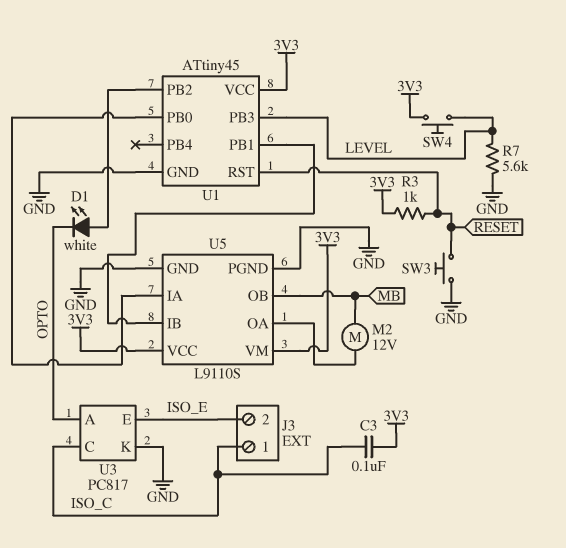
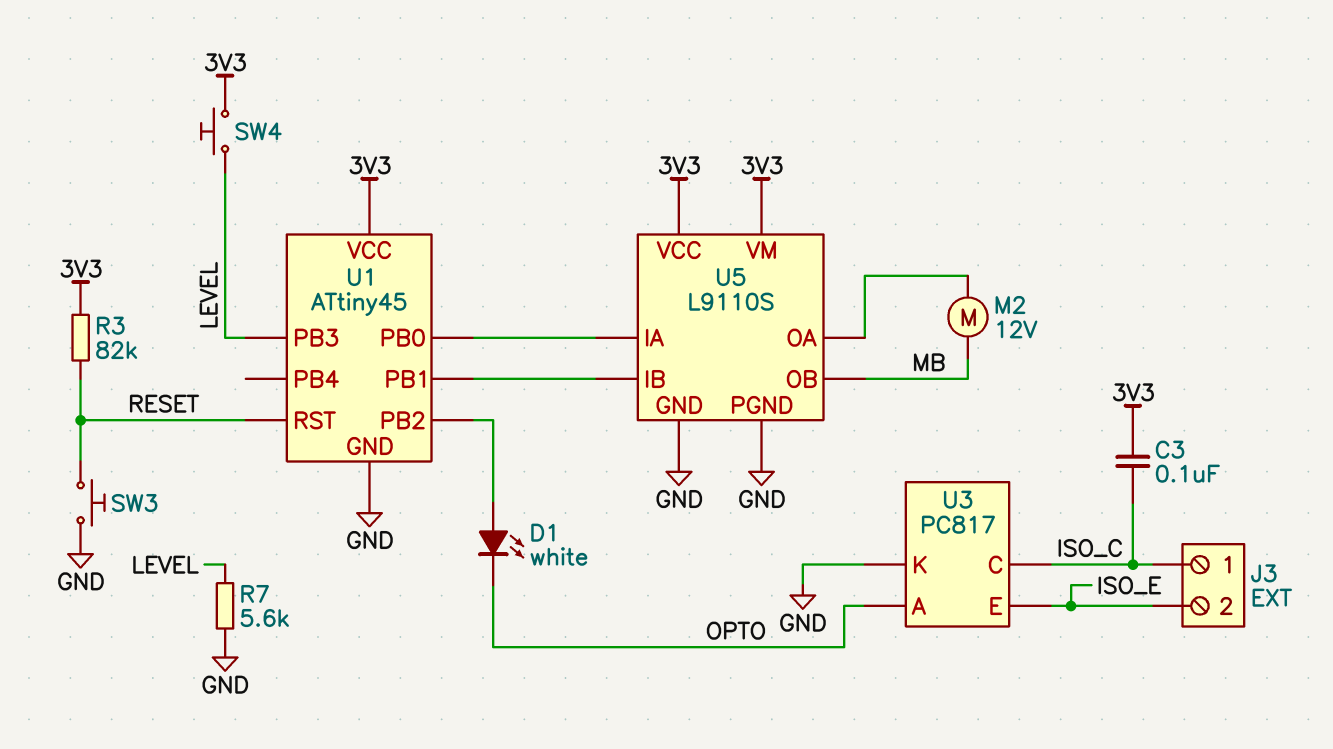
R3: 1k (3V3, RESET) -> 82k (3V3, RESET)

